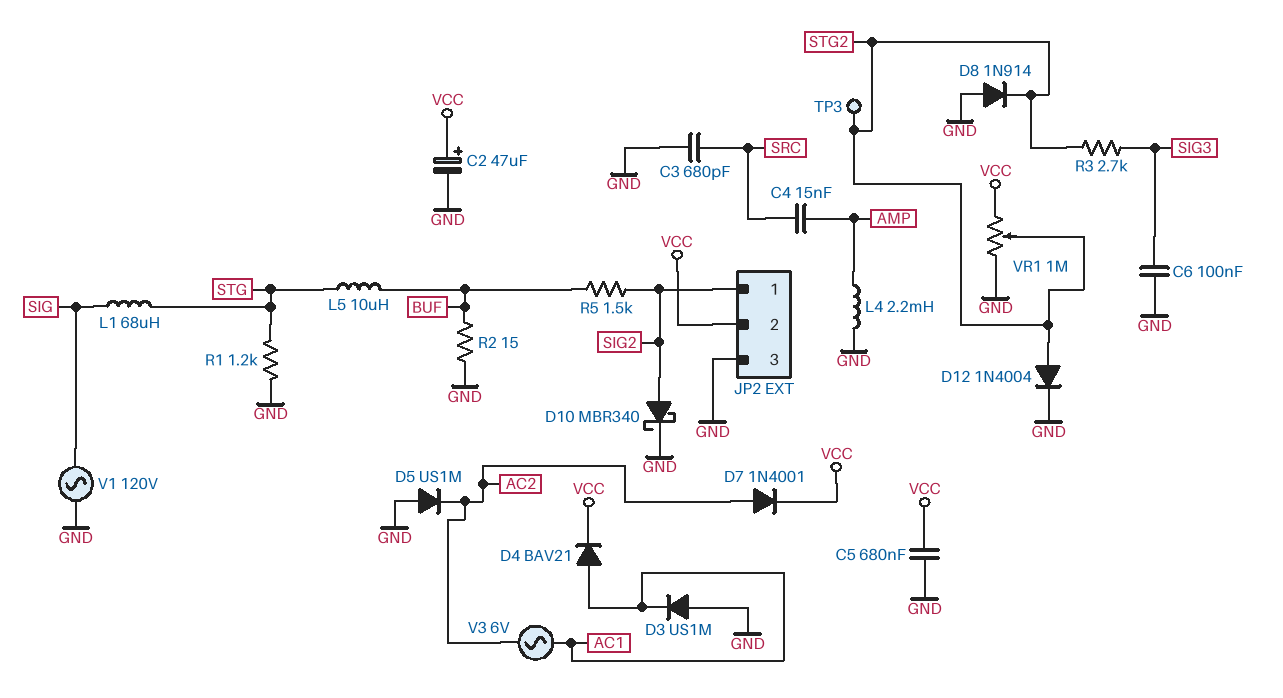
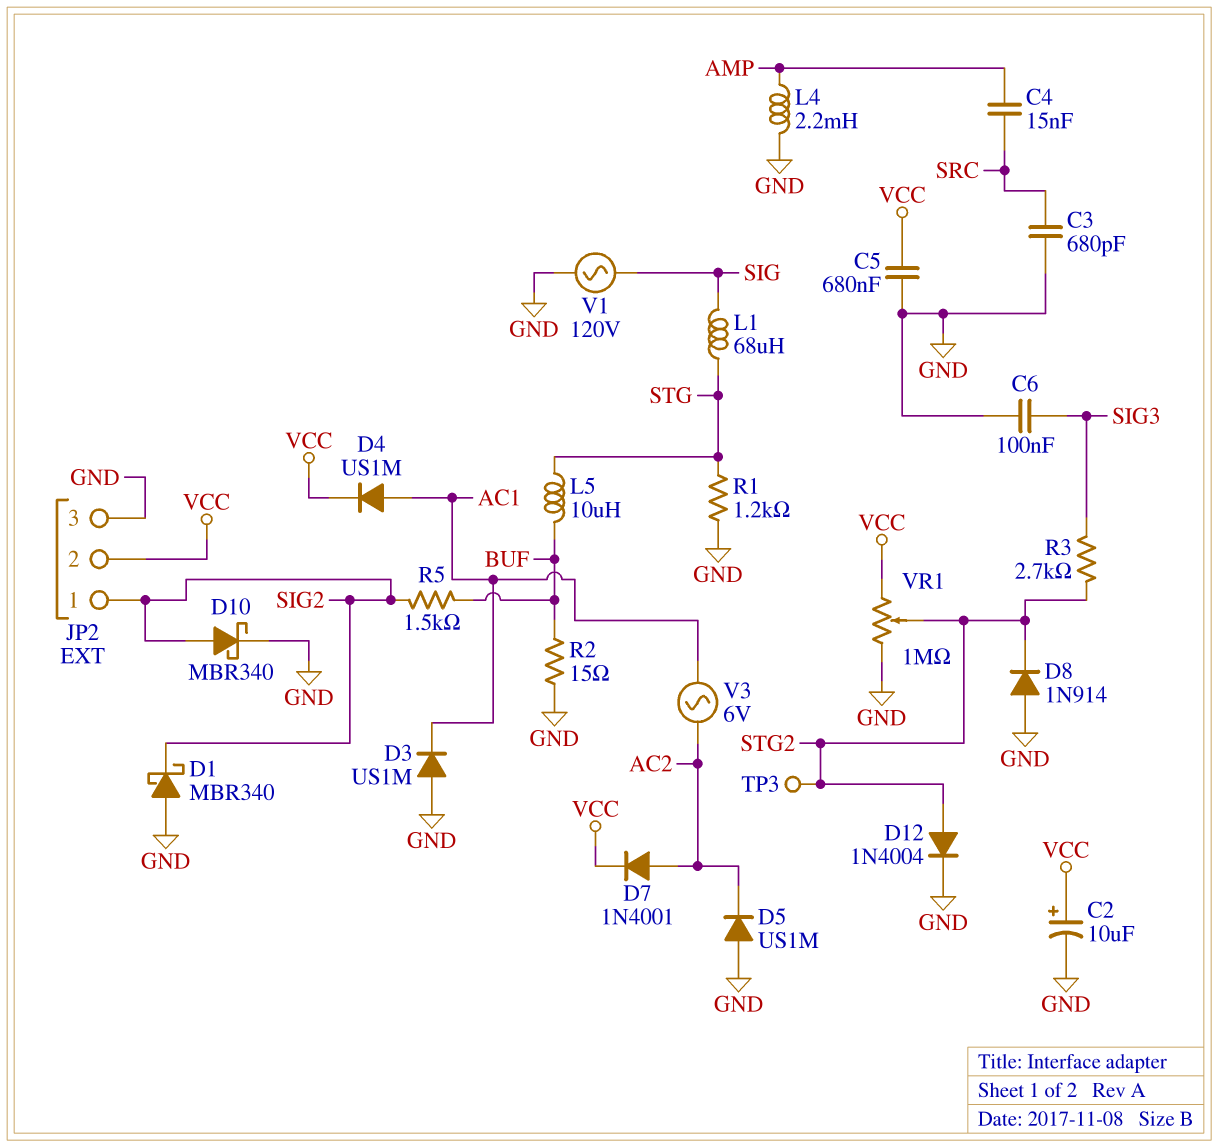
C2: 47uF (plus VCC, minus GND) -> 10uF (plus VCC, minus GND)
D1: none -> schottky MBR340 (A GND, K SIG2)
D4: diode BAV21 (A AC1, K VCC) -> diode US1M (A AC1, K VCC)

